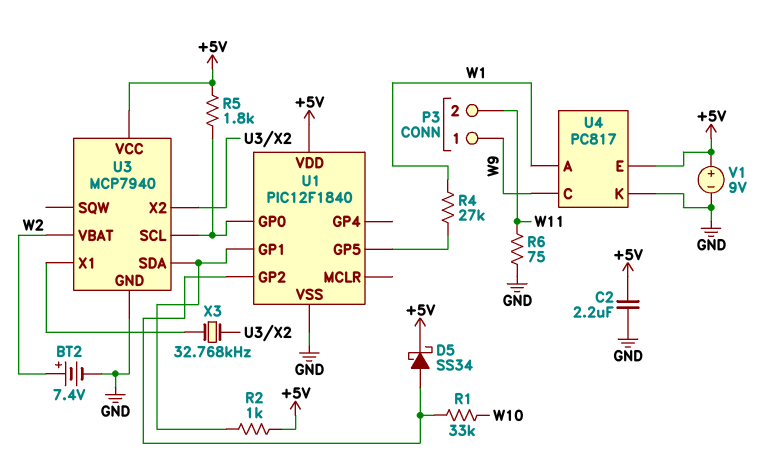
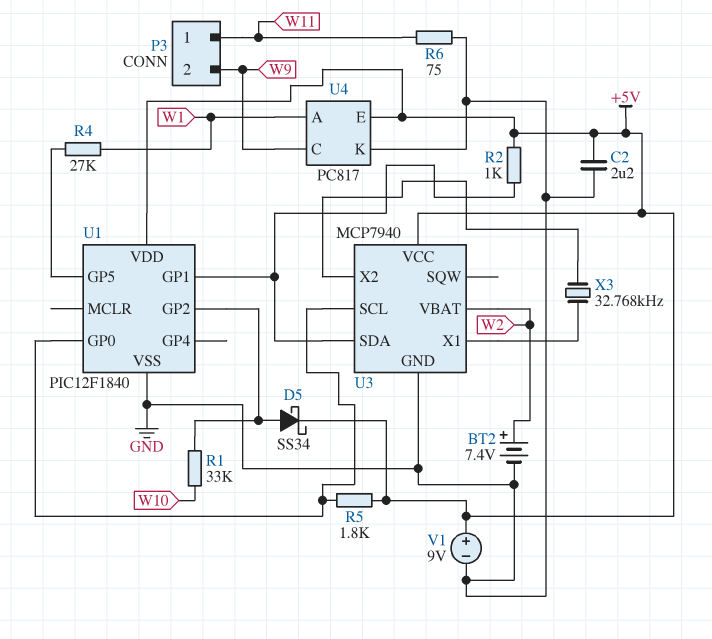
P3 pin 1: W9 -> W11
P3 pin 2: W11 -> W9

